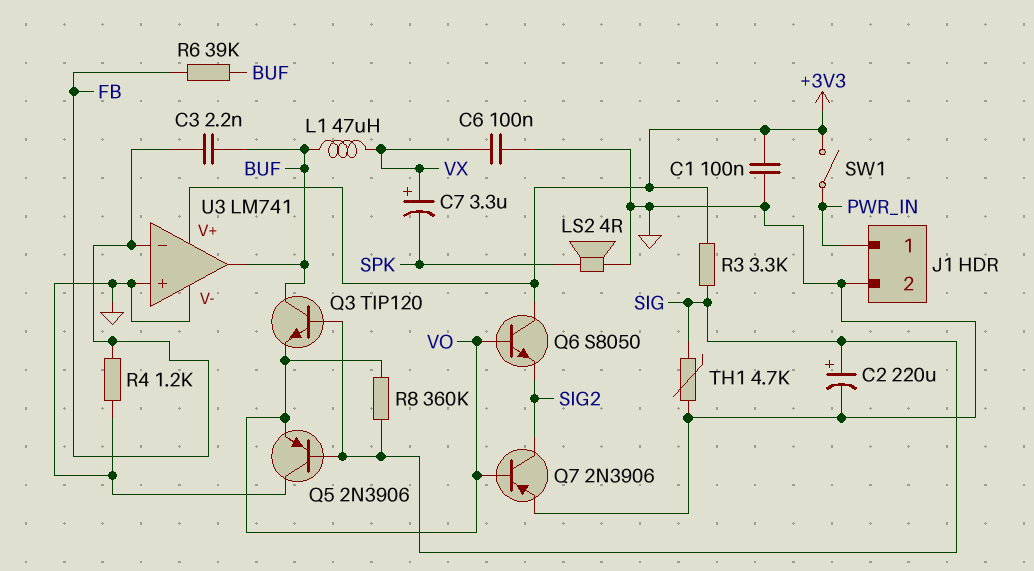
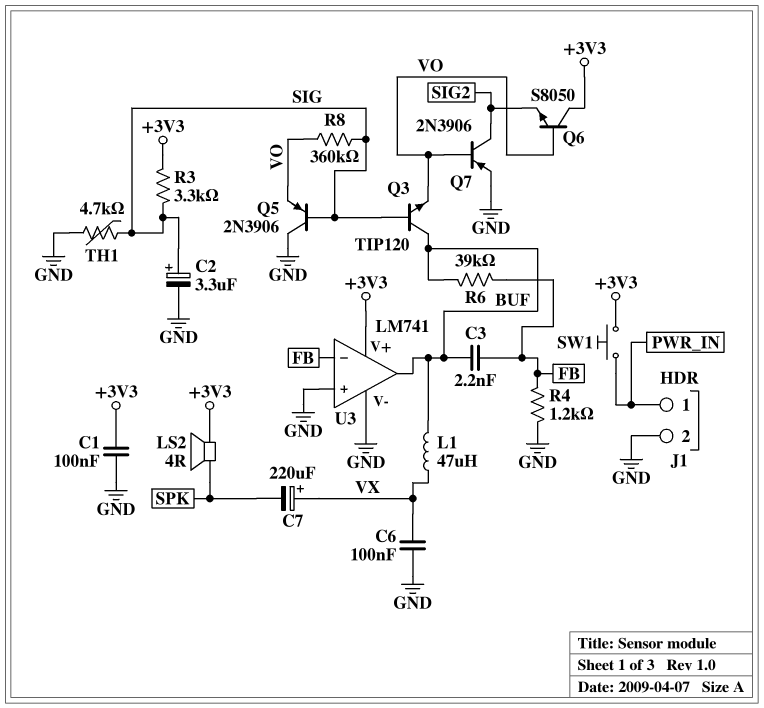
C2: 220uF (plus SIG, minus GND) -> 3.3uF (plus SIG, minus GND)
C7: 3.3uF (plus VX, minus SPK) -> 220uF (plus VX, minus SPK)
LS2: speaker 4R (GND, SPK) -> speaker 4R (+3V3, SPK)
SW1: switch (+3V3, PWR_IN) -> button (+3V3, PWR_IN)

